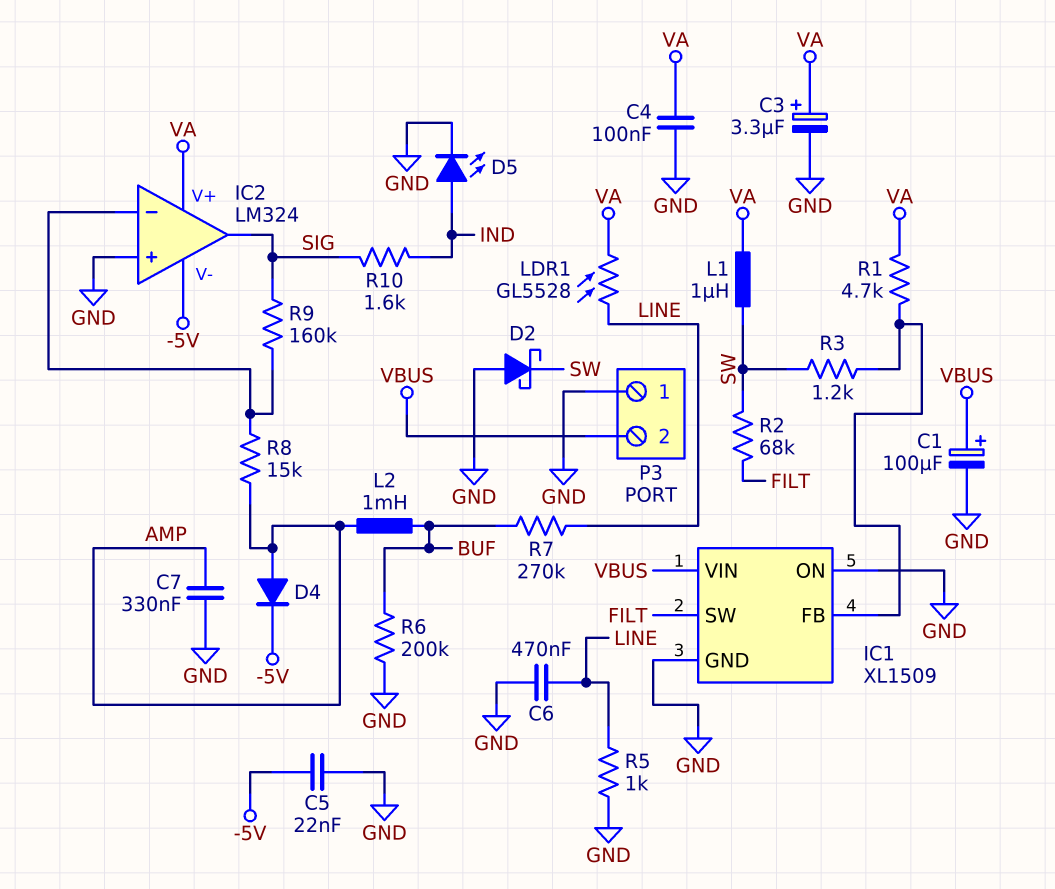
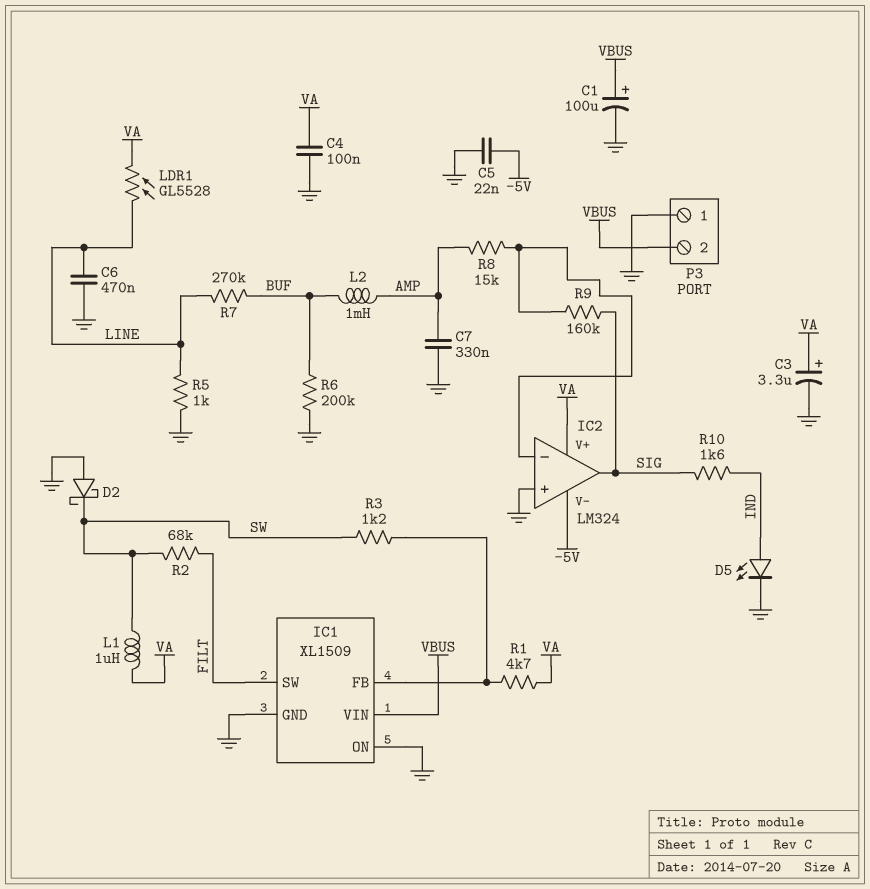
D4: diode (A AMP, K -5V) -> none

